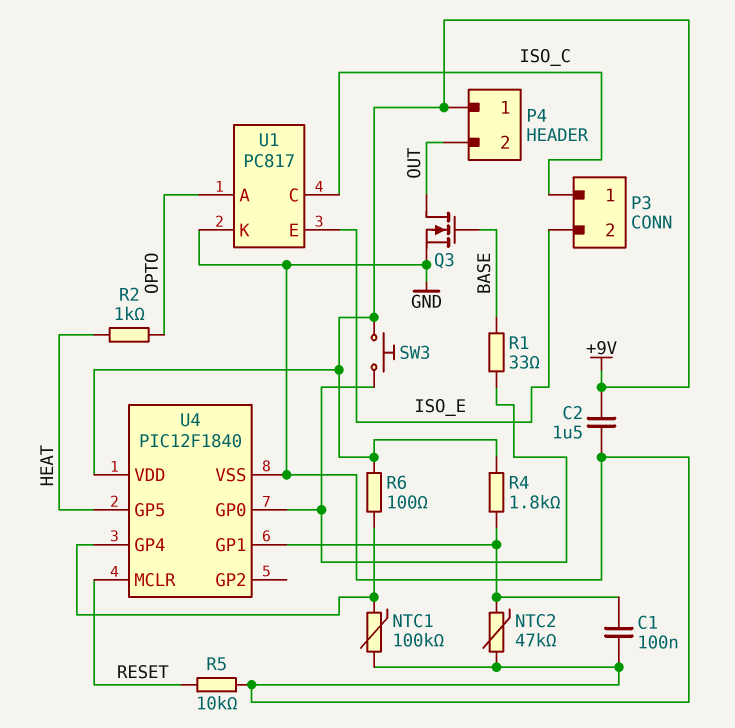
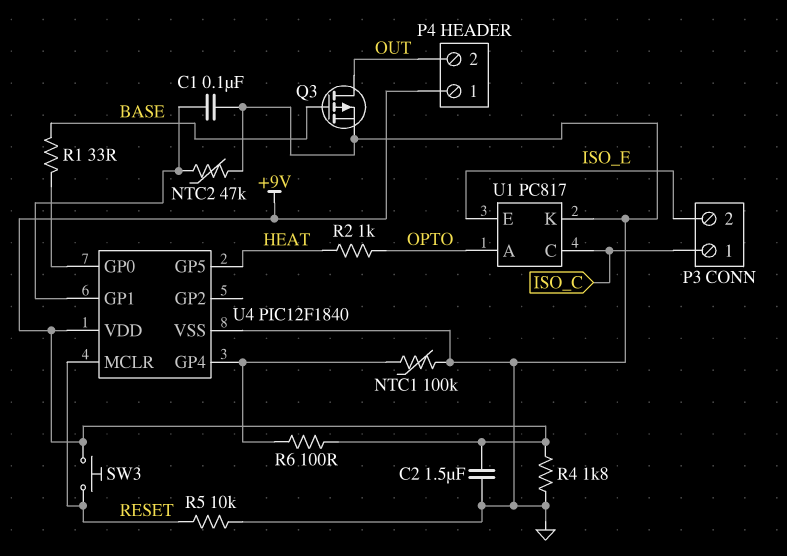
Q3: NMOS (G BASE, D OUT, S GND) -> PMOS (G BASE, D OUT, S GND)
R4: 1.8k (+9V, U4/GP1) -> 1.8k (+9V, GND)
SW3: button (+9V, U4/GP0) -> button (+9V, RESET)

